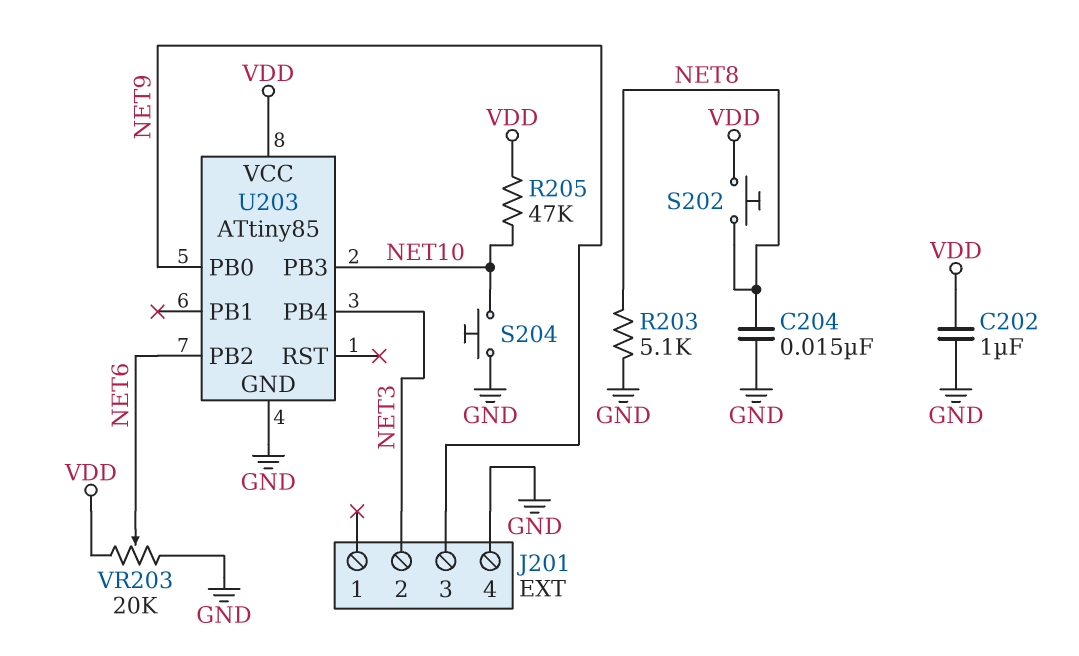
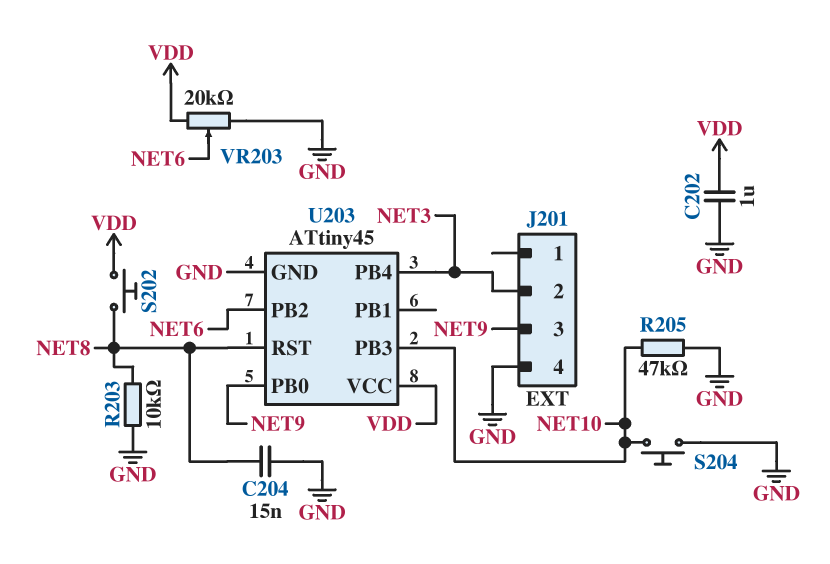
R203: 5.1k (GND, NET8) -> 10k (GND, NET8)
R205: 47k (NET10, VDD) -> 47k (GND, NET10)
U203: ATtiny85 -> ATtiny45
U203 pin RST: none -> NET8

